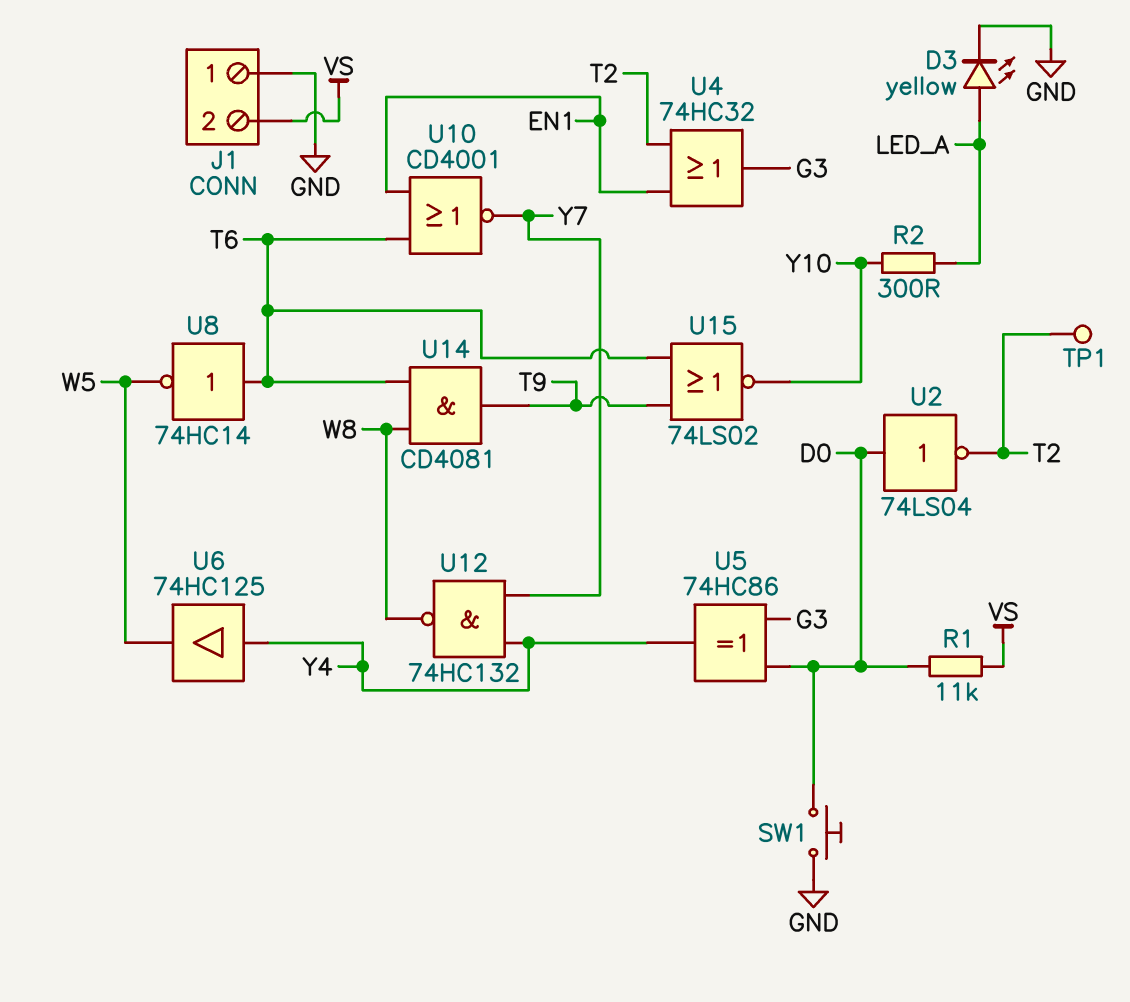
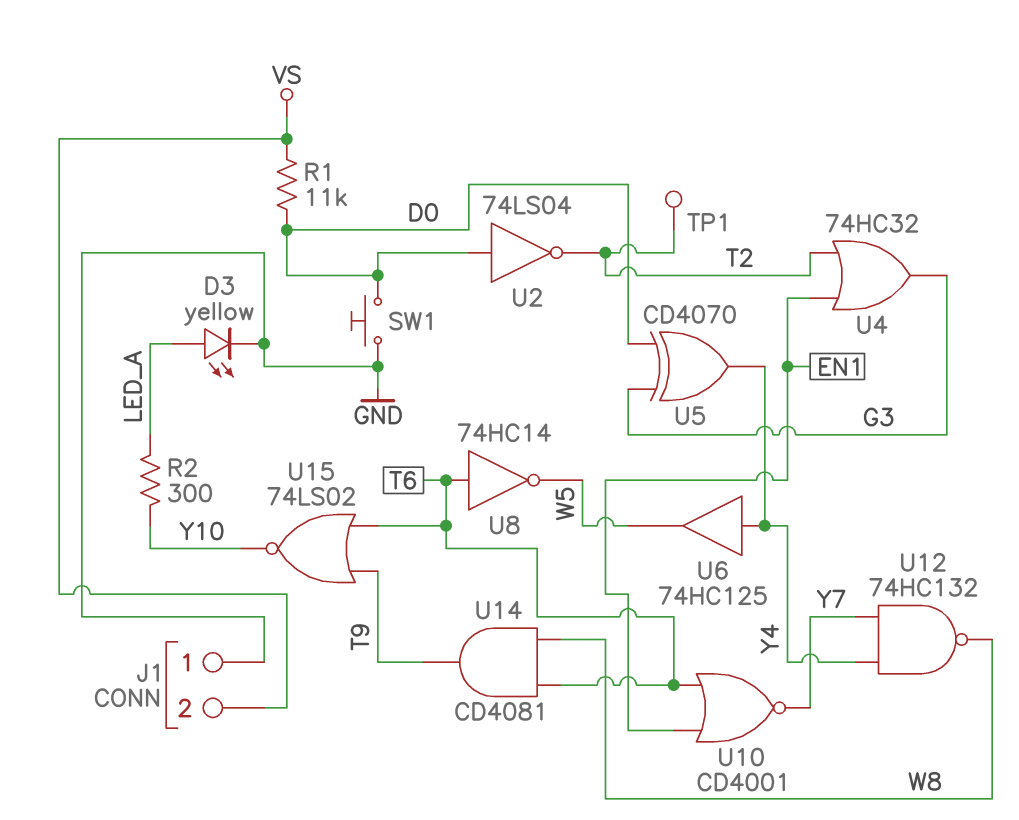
U5: XOR 74HC86 (in D0, in G3, out Y4) -> XOR CD4070 (in D0, in G3, out Y4)

